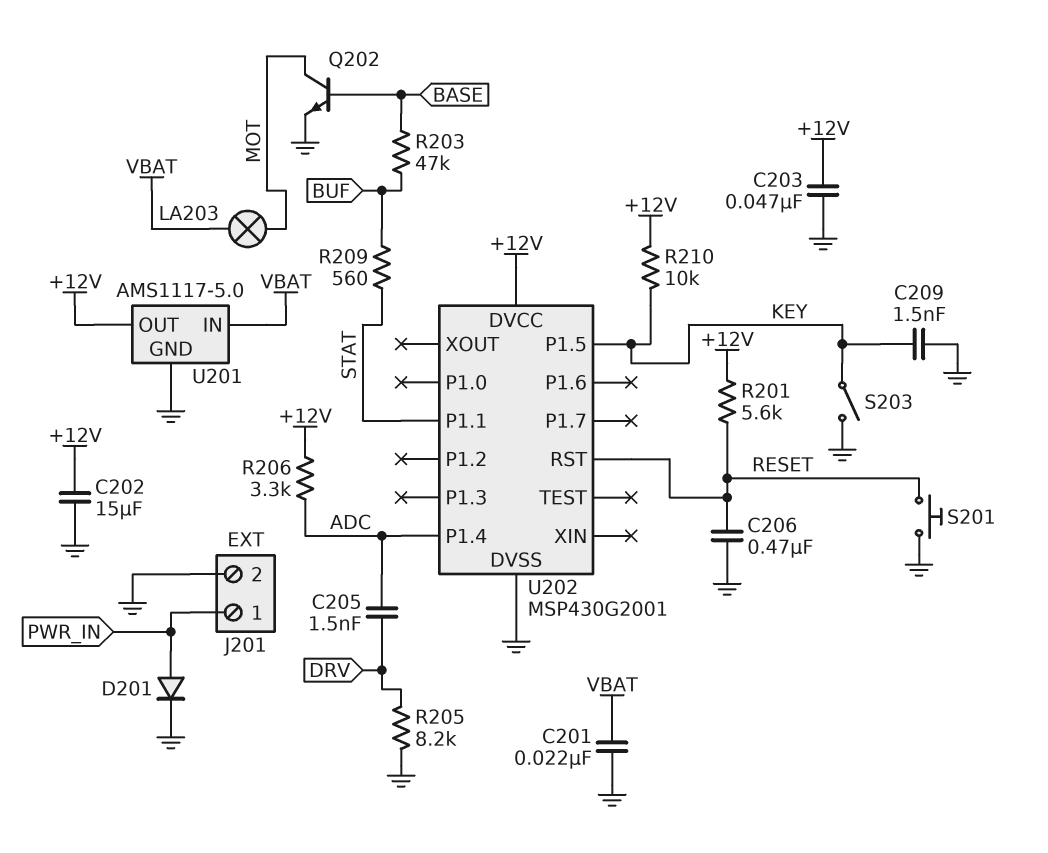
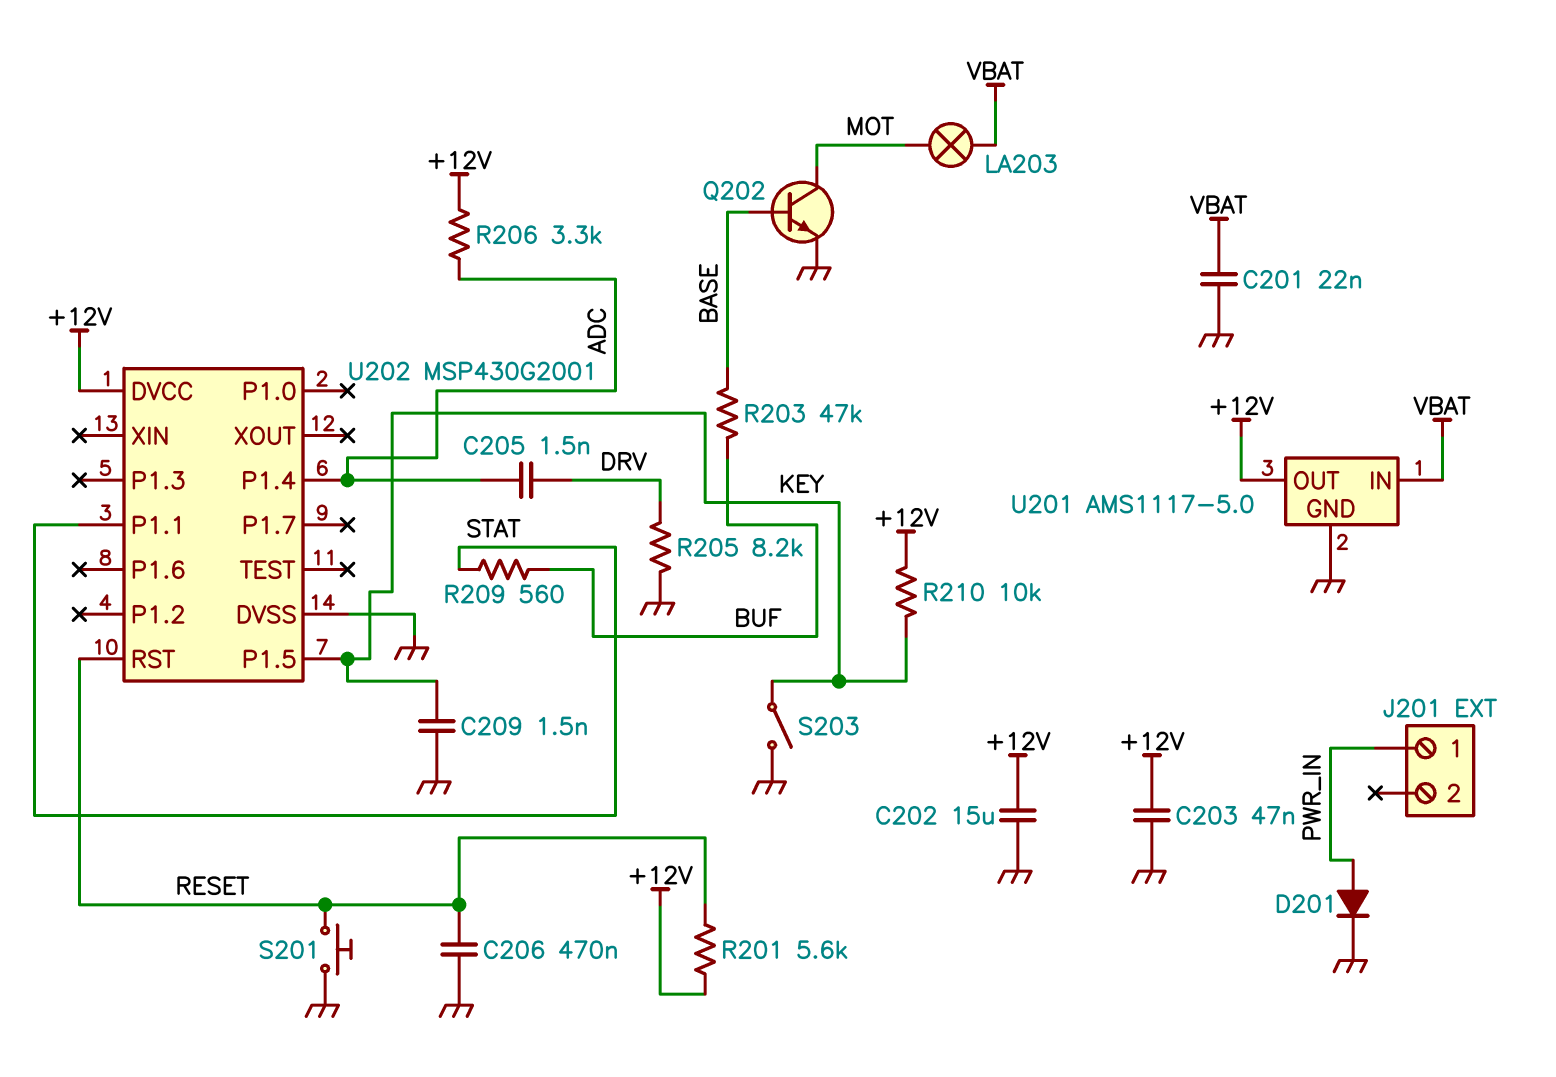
J201 pin 2: GND -> none

